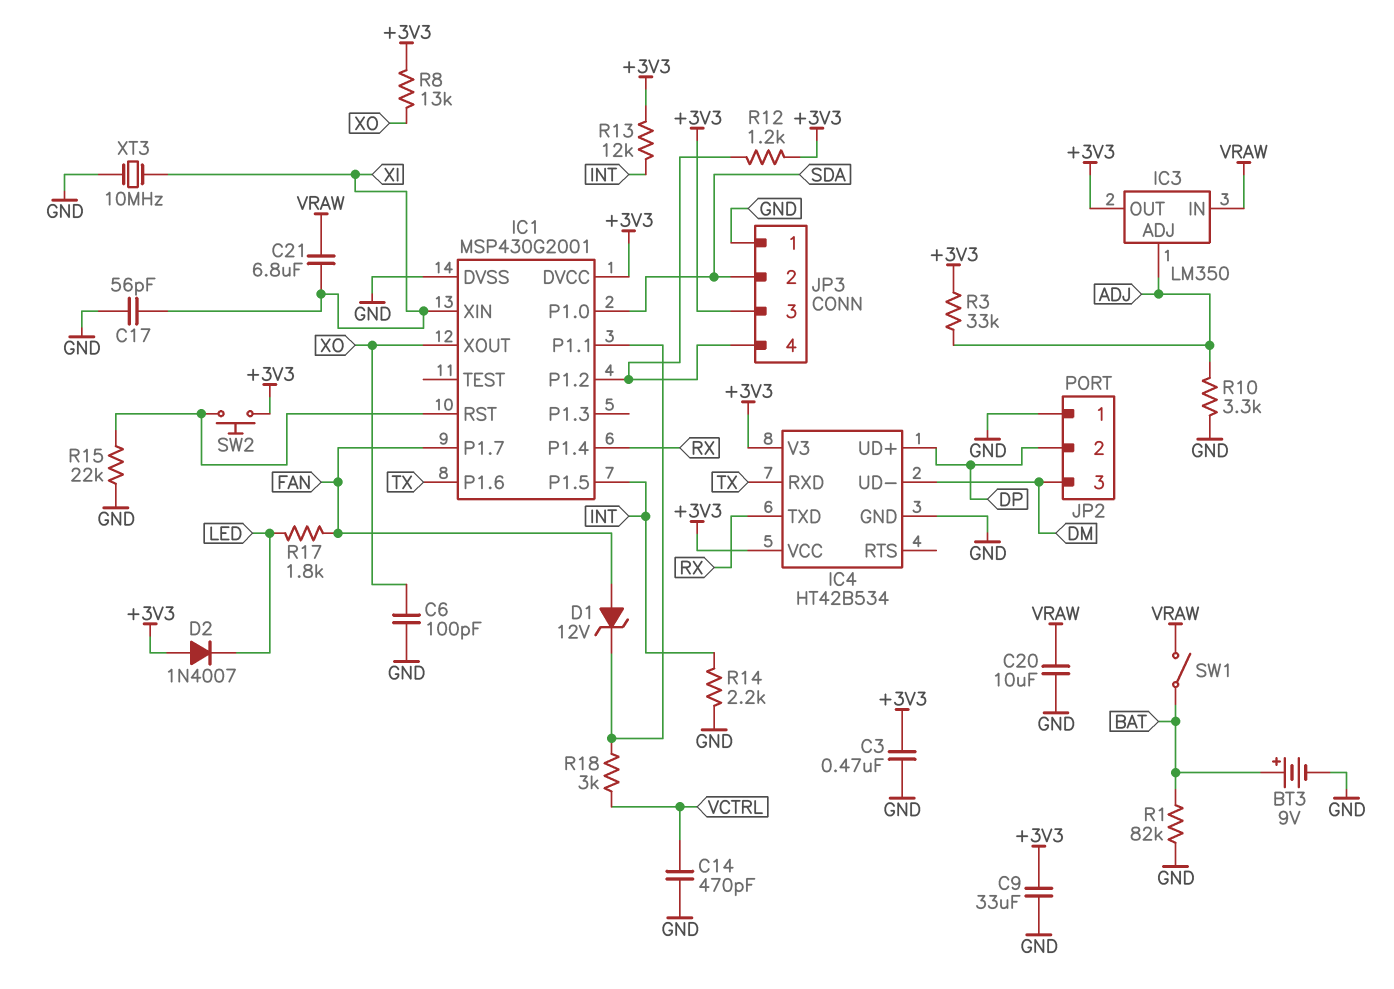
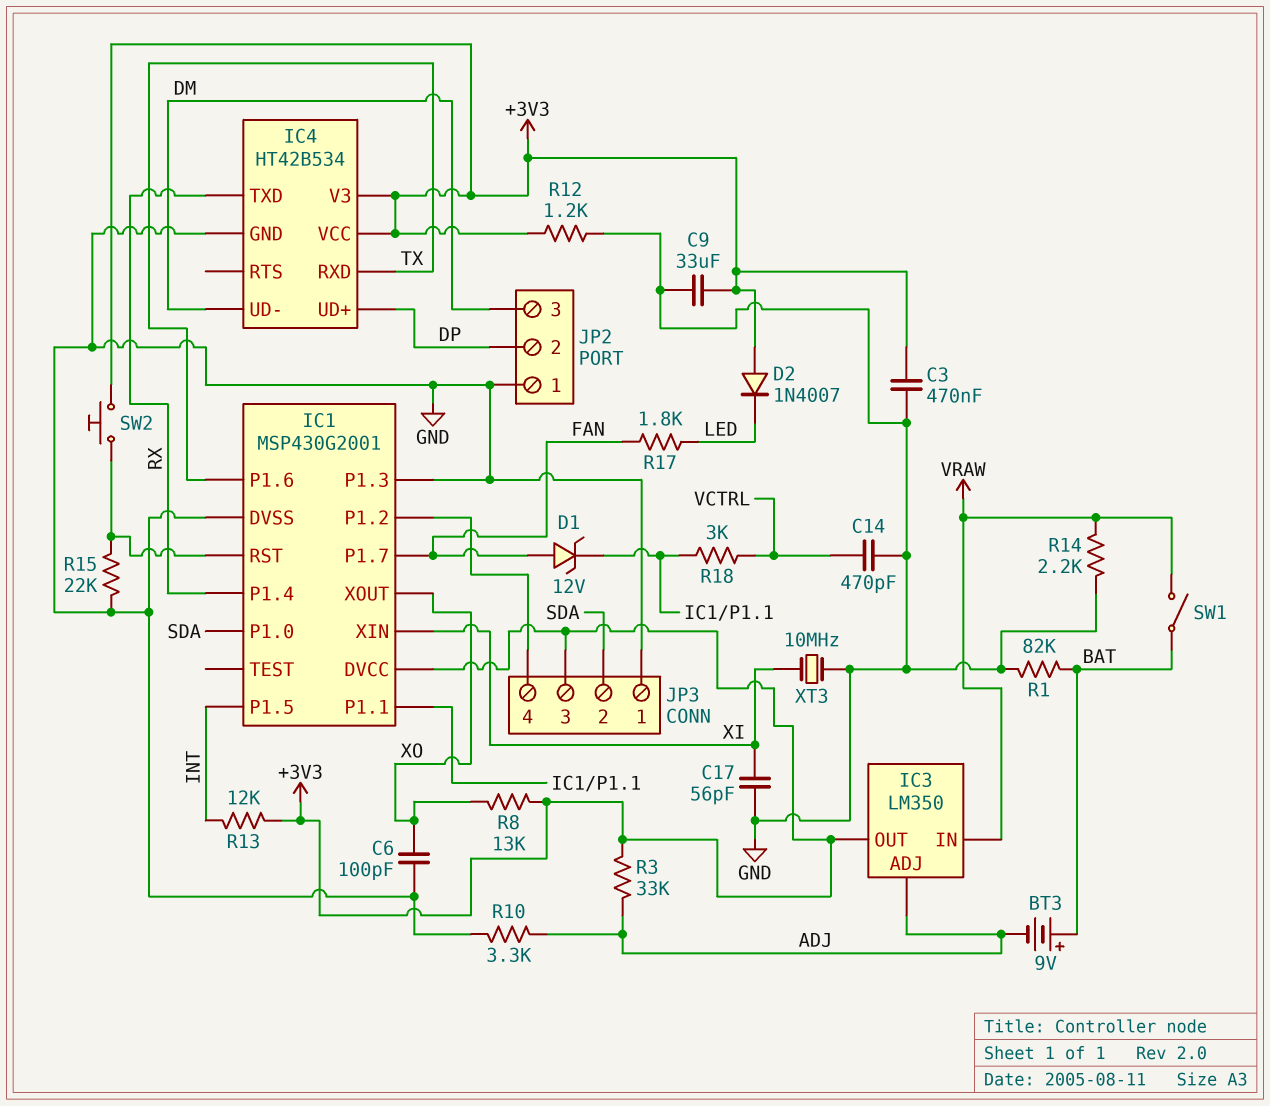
BT3: 9V (plus BAT, minus GND) -> 9V (plus BAT, minus ADJ)
C20: 10uF (GND, VRAW) -> none
C21: 6.8uF (VRAW, XI) -> none
IC1 pin P1.3: none -> GND
R12: 1.2k (+3V3, IC1/P1.2) -> 1.2k (+3V3, GND)
R14: 2.2k (GND, INT) -> 2.2k (GND, VRAW)

